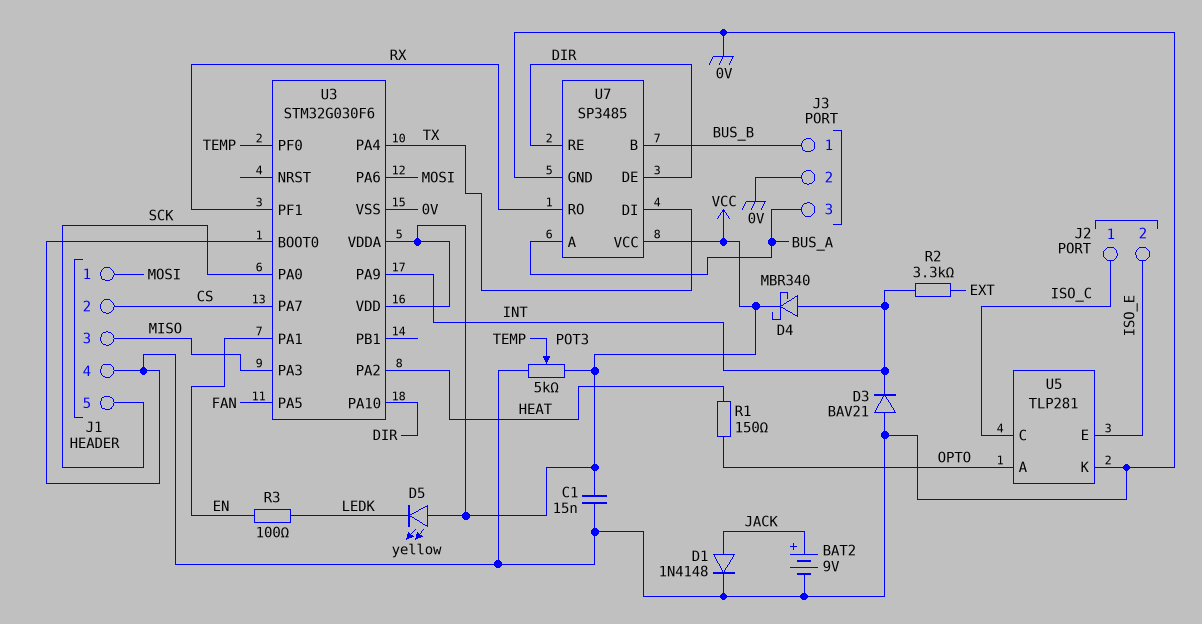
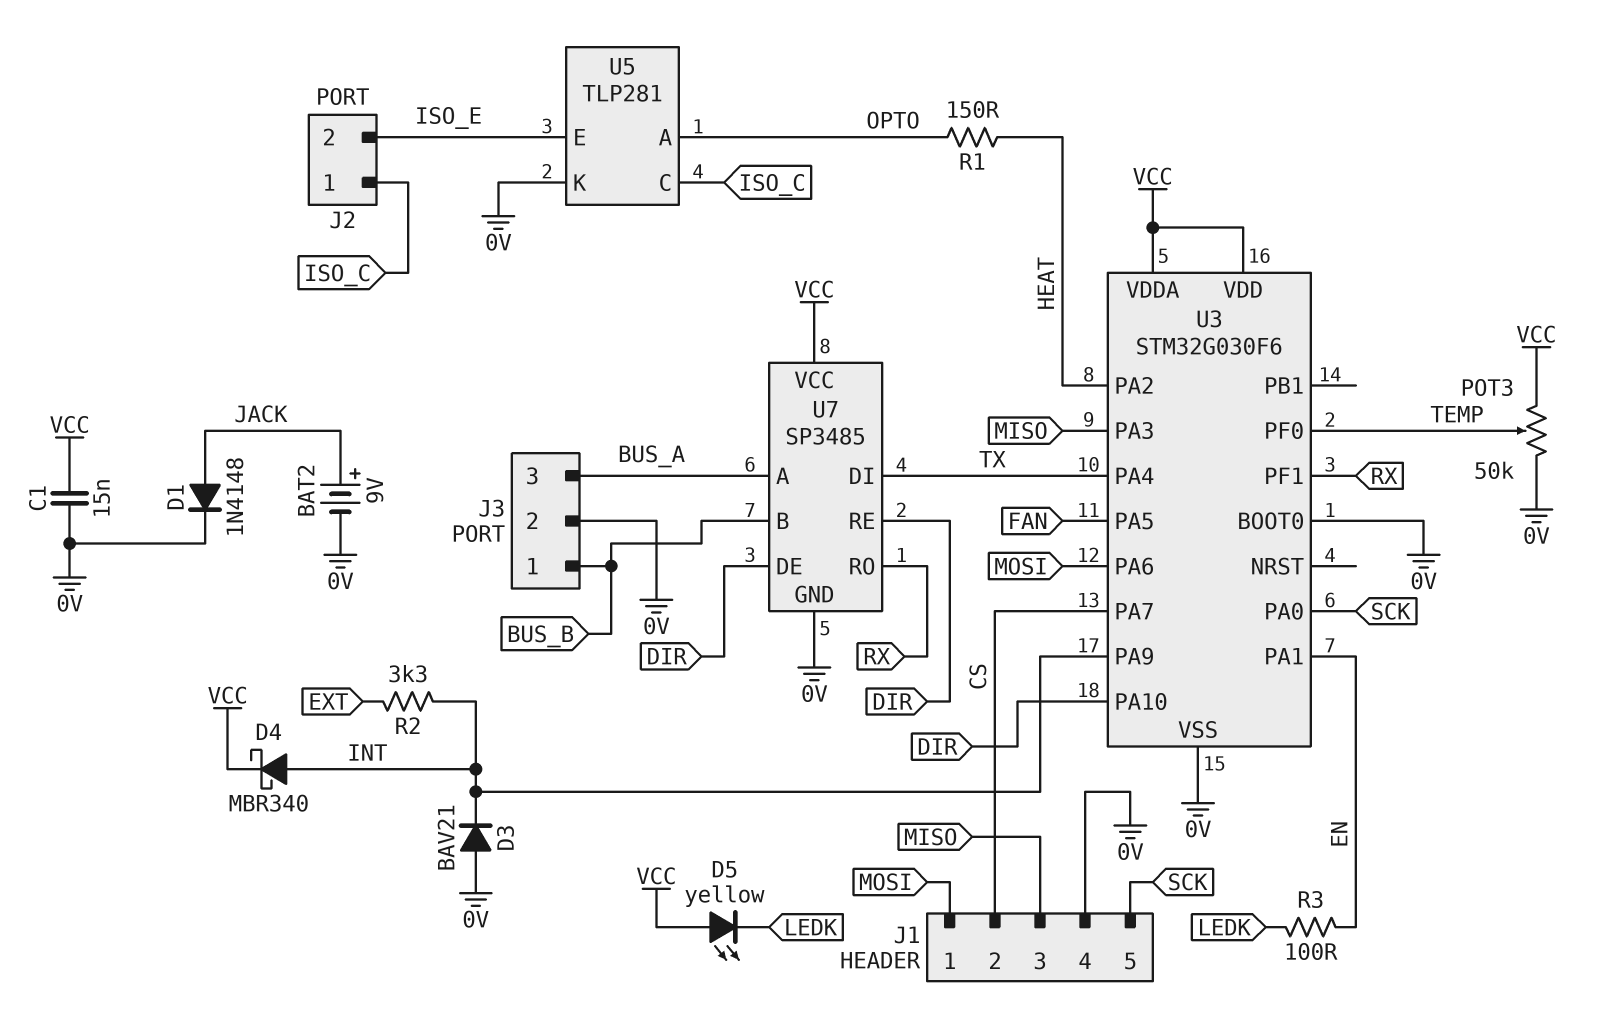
POT3: 5k (0V, VCC, wiper TEMP) -> 50k (0V, VCC, wiper TEMP)

